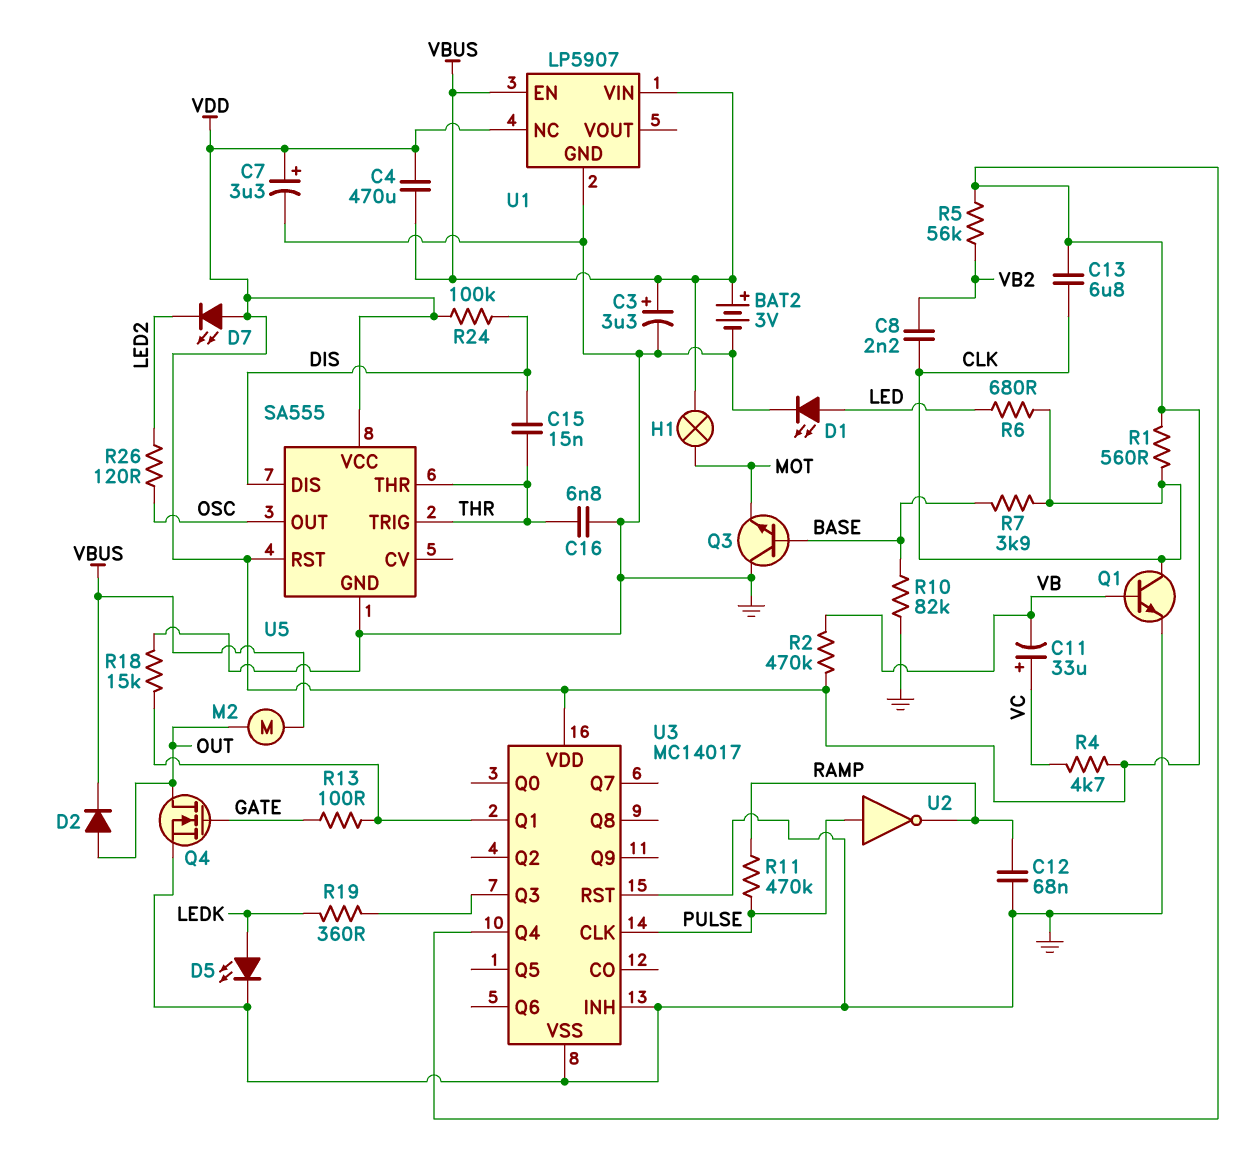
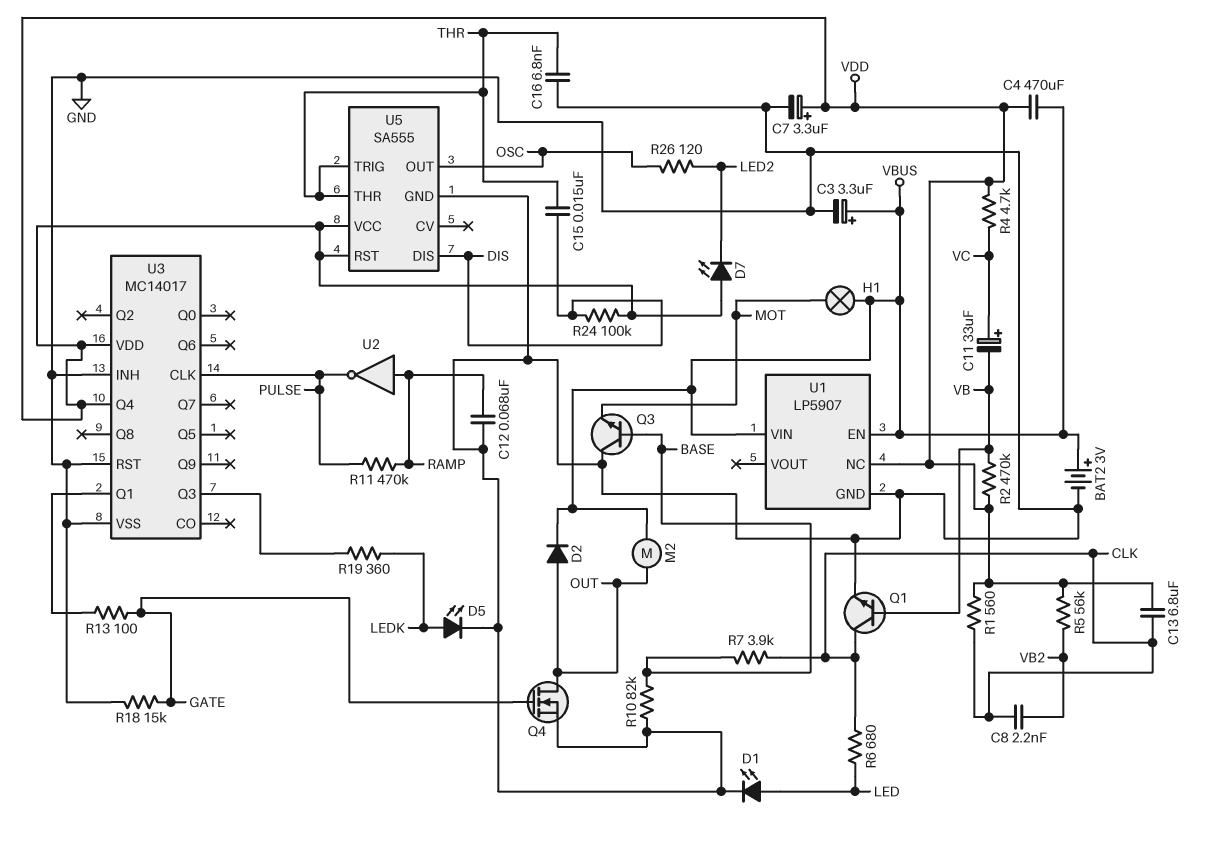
R18: 15k (GND, U3/Q1) -> 15k (GATE, GND)
U2: NOT (in PULSE, out RAMP) -> NOT (in RAMP, out PULSE)

